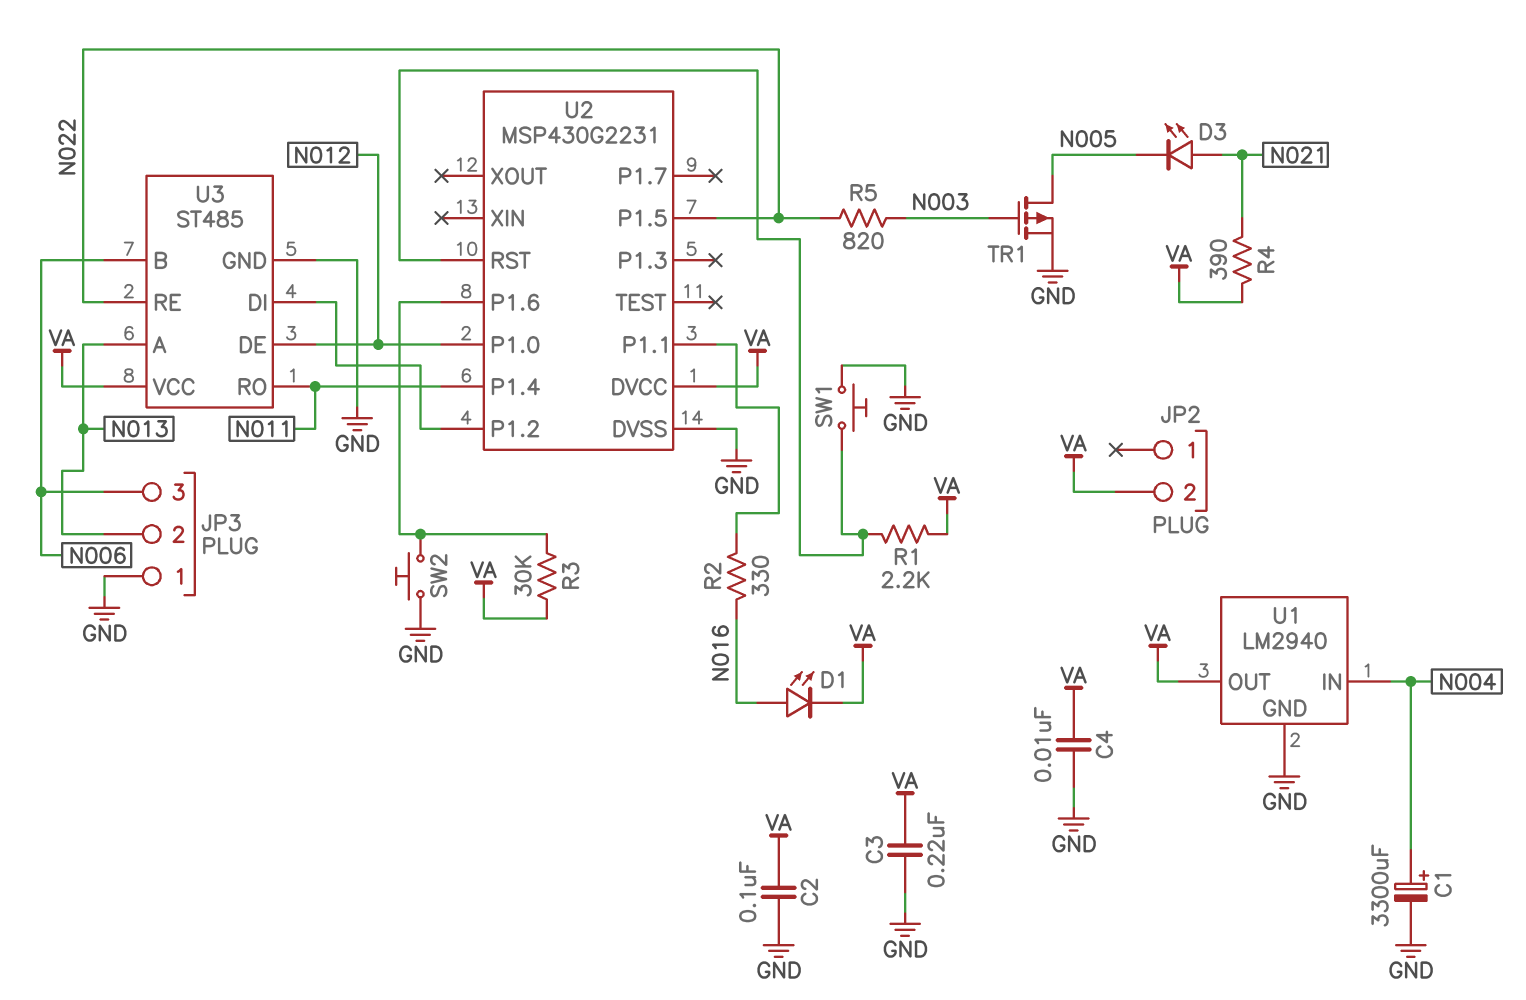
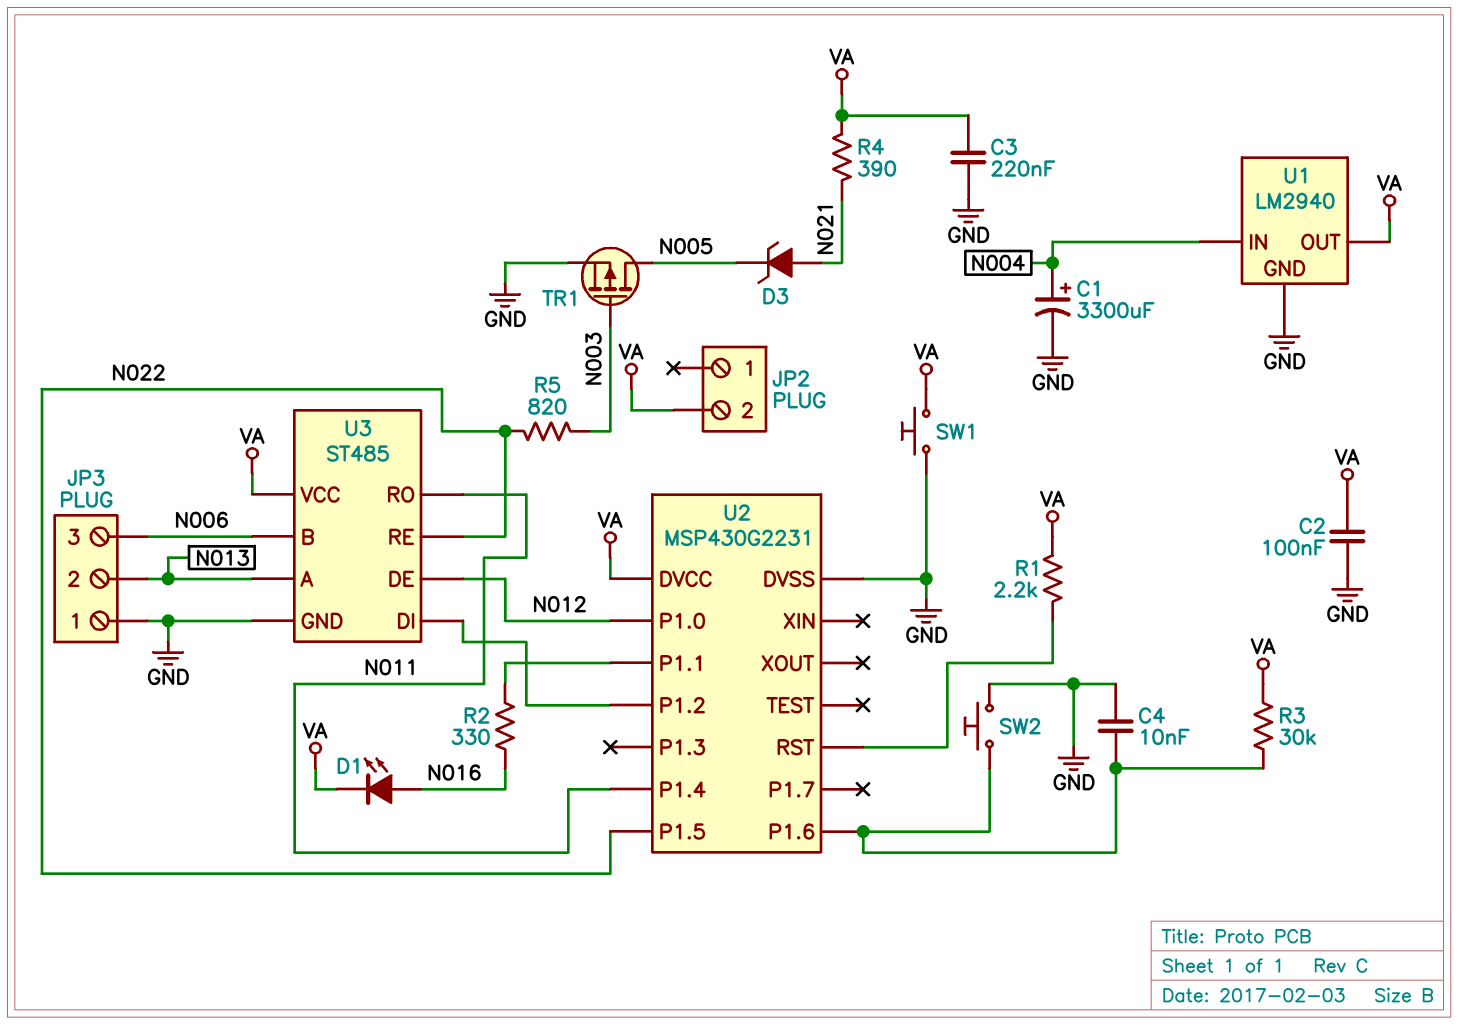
C4: 10nF (GND, VA) -> 10nF (GND, U2/P1.6)
D3: LED (A N021, K N005) -> zener (A N021, K N005)
SW1: button (GND, U2/RST) -> button (GND, VA)

